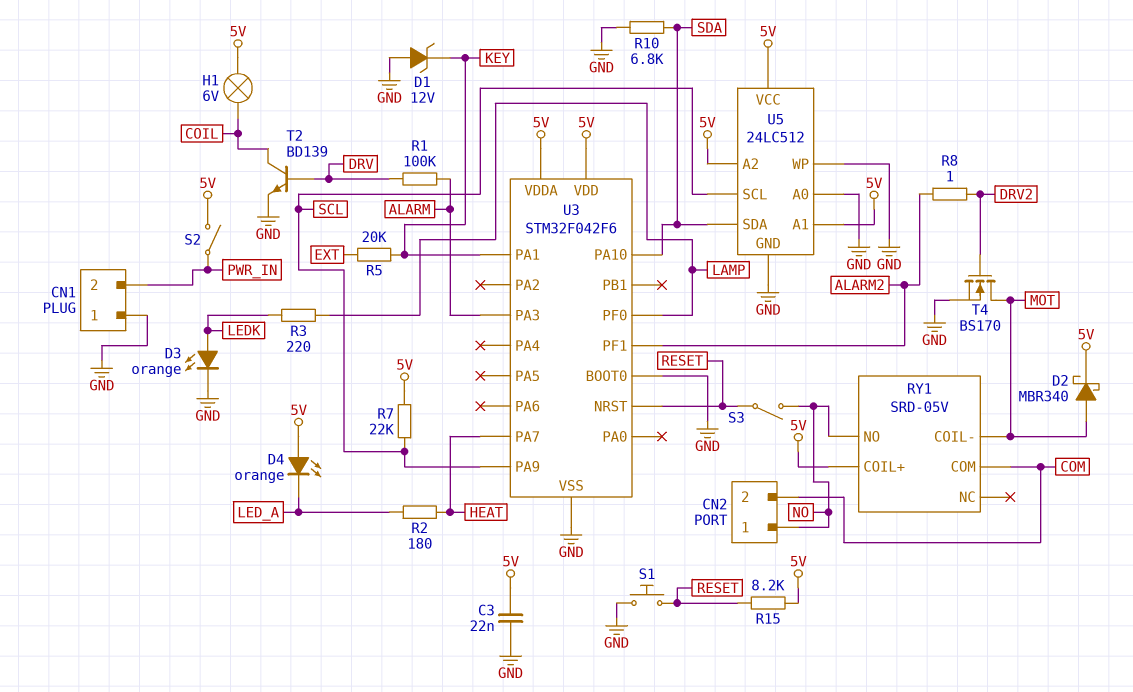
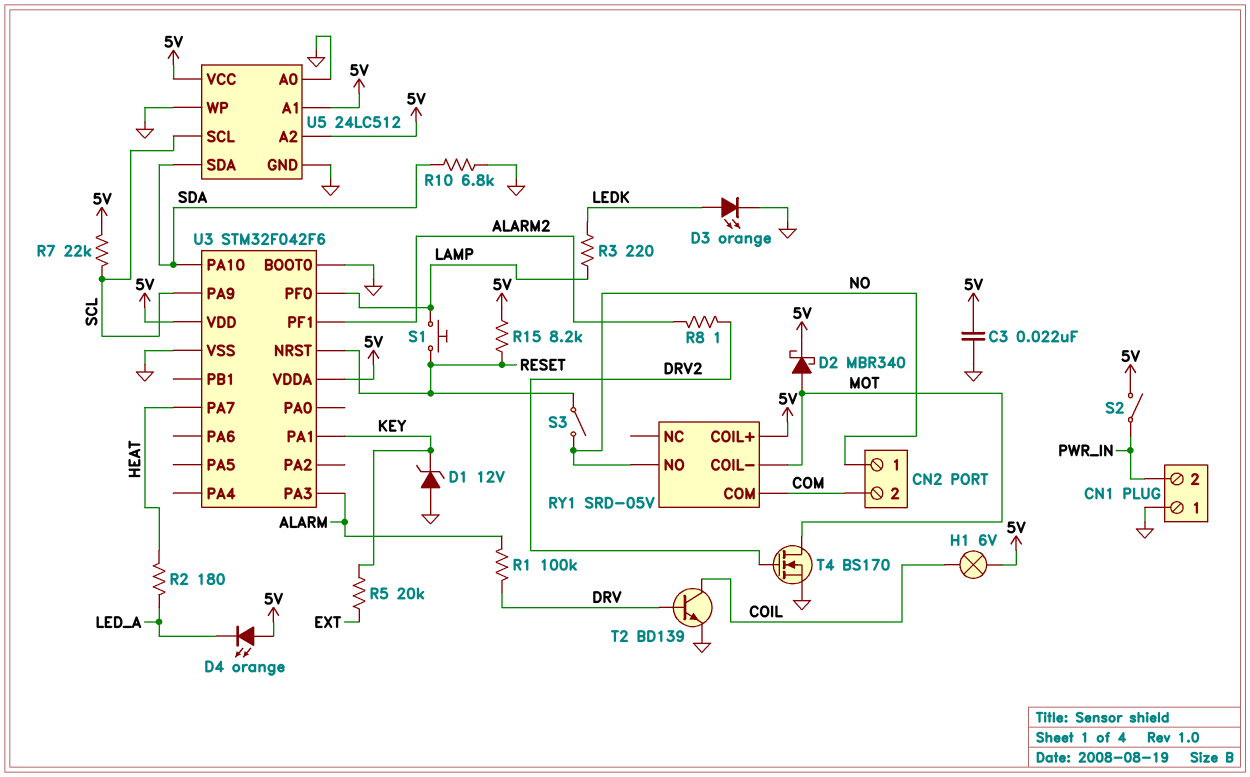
S1: button (GND, RESET) -> button (LAMP, RESET)

